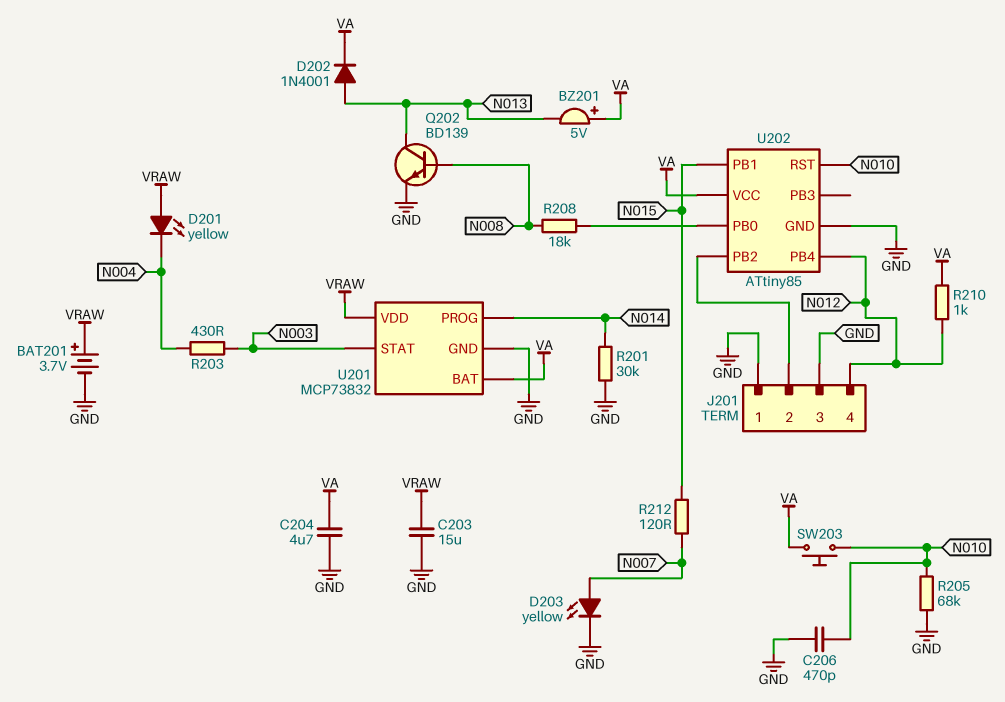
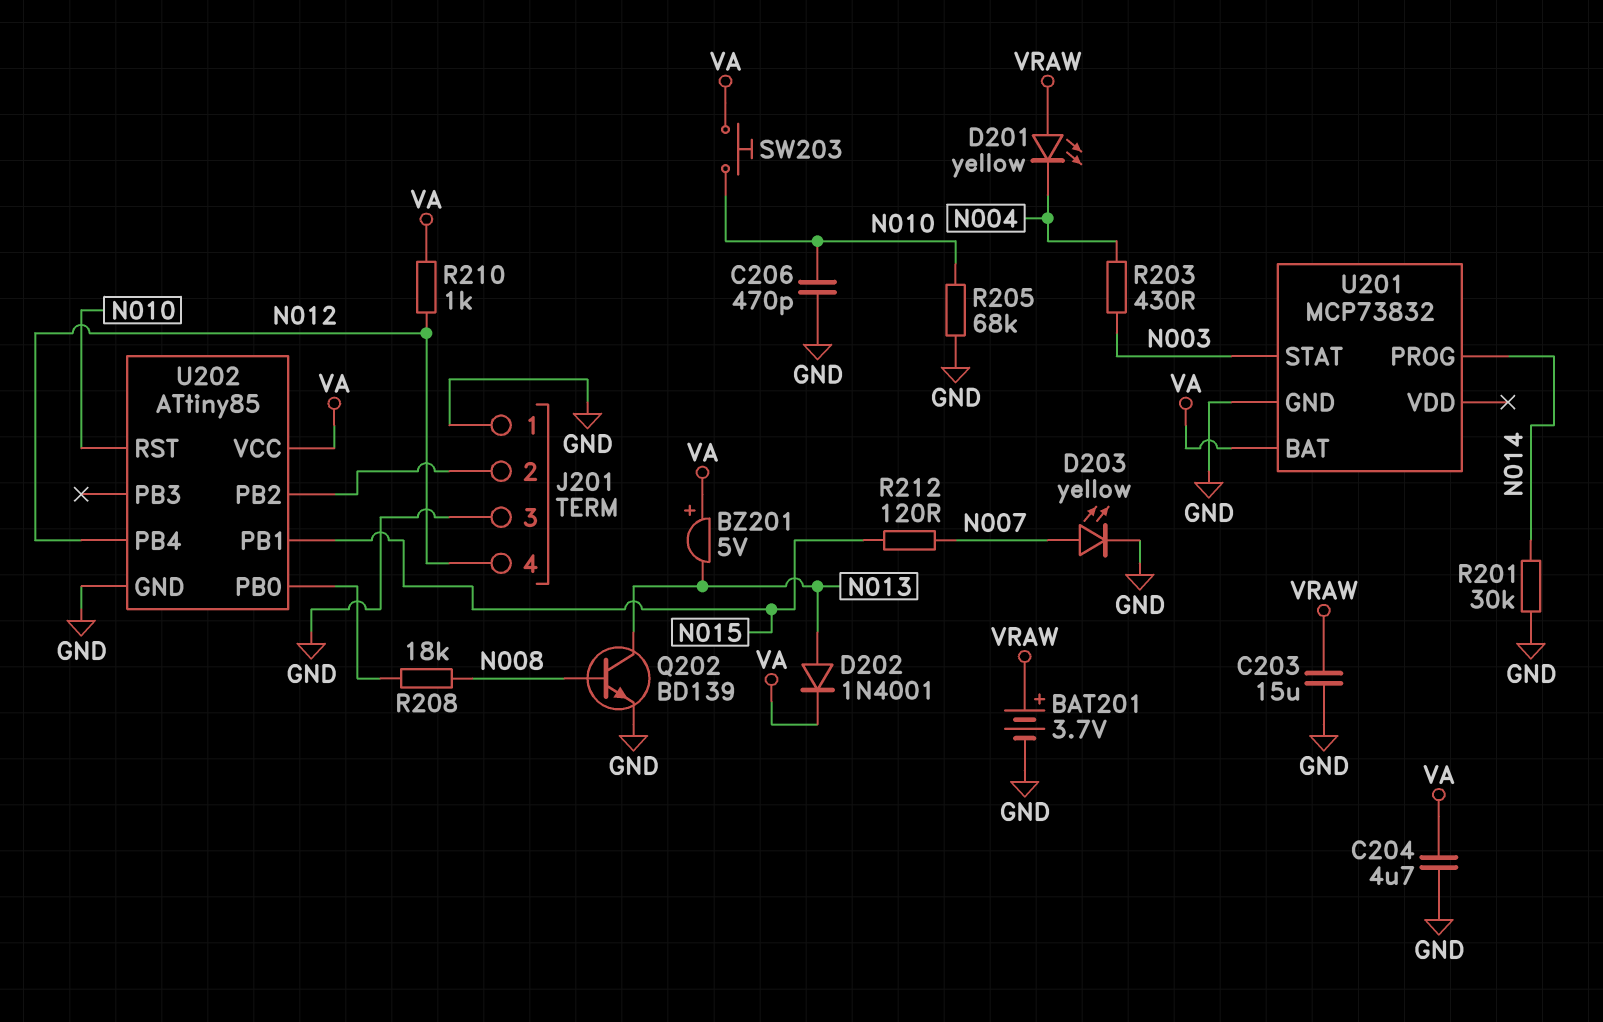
U201 pin VDD: VRAW -> none

